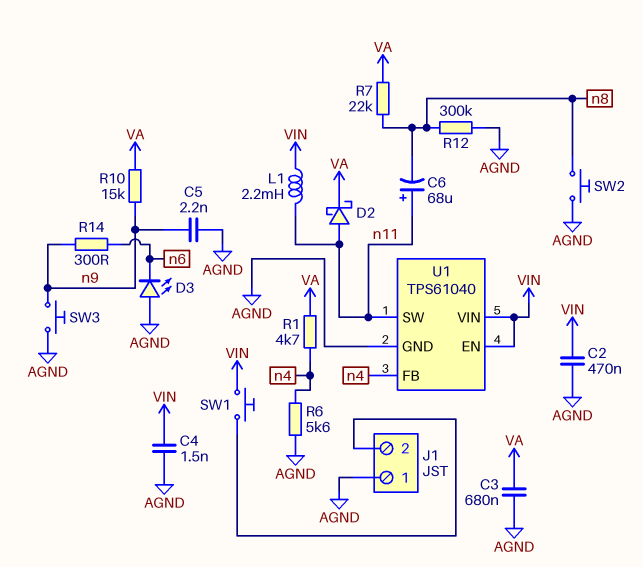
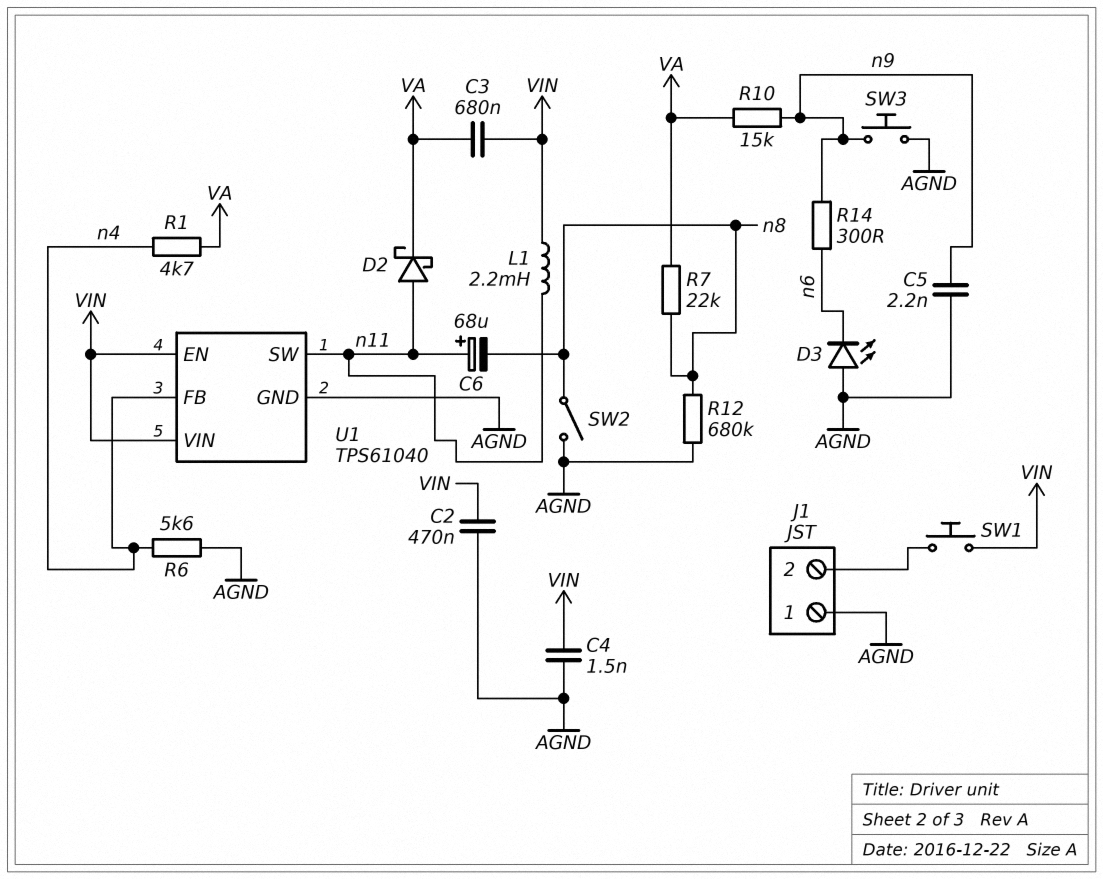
C3: 680nF (AGND, VA) -> 680nF (VA, VIN)
R12: 300k (AGND, n8) -> 680k (AGND, n8)
SW2: button (AGND, n8) -> switch (AGND, n8)

